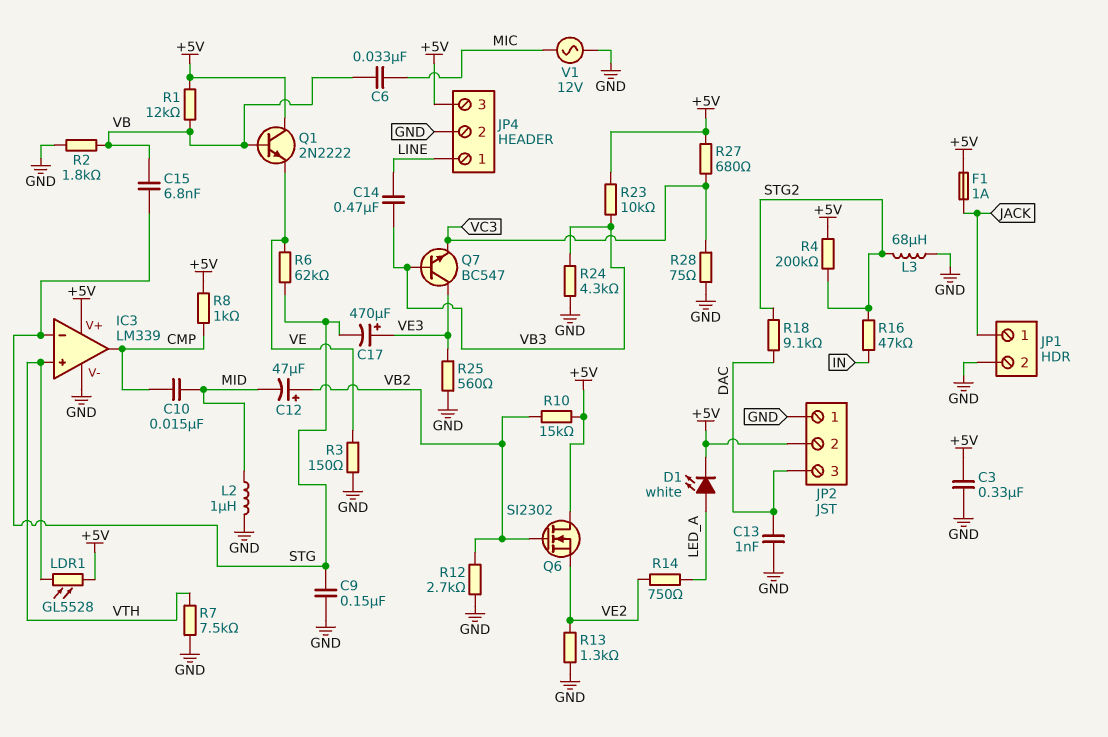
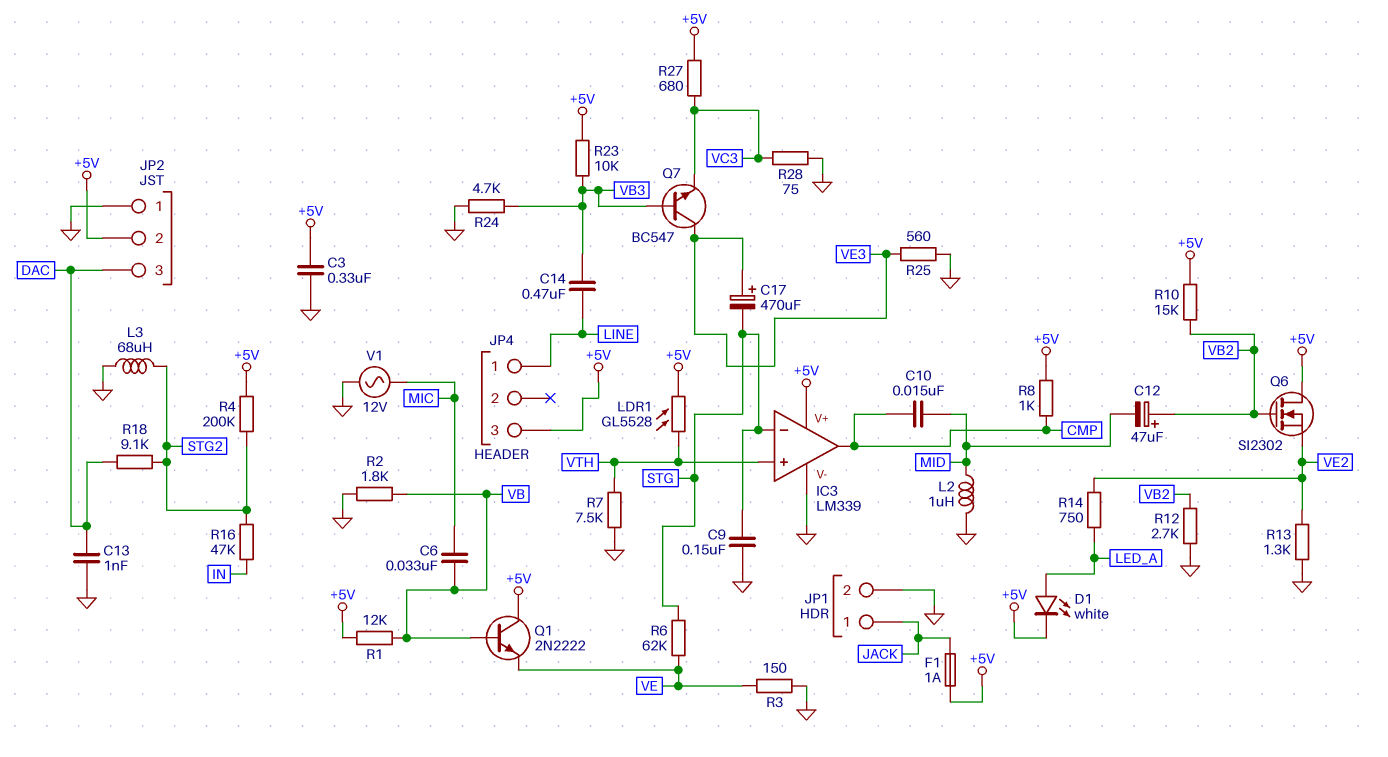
C15: 6.8nF (STG, VB) -> none
JP4 pin 2: GND -> none
R24: 4.3k (GND, VB3) -> 4.7k (GND, VB3)

